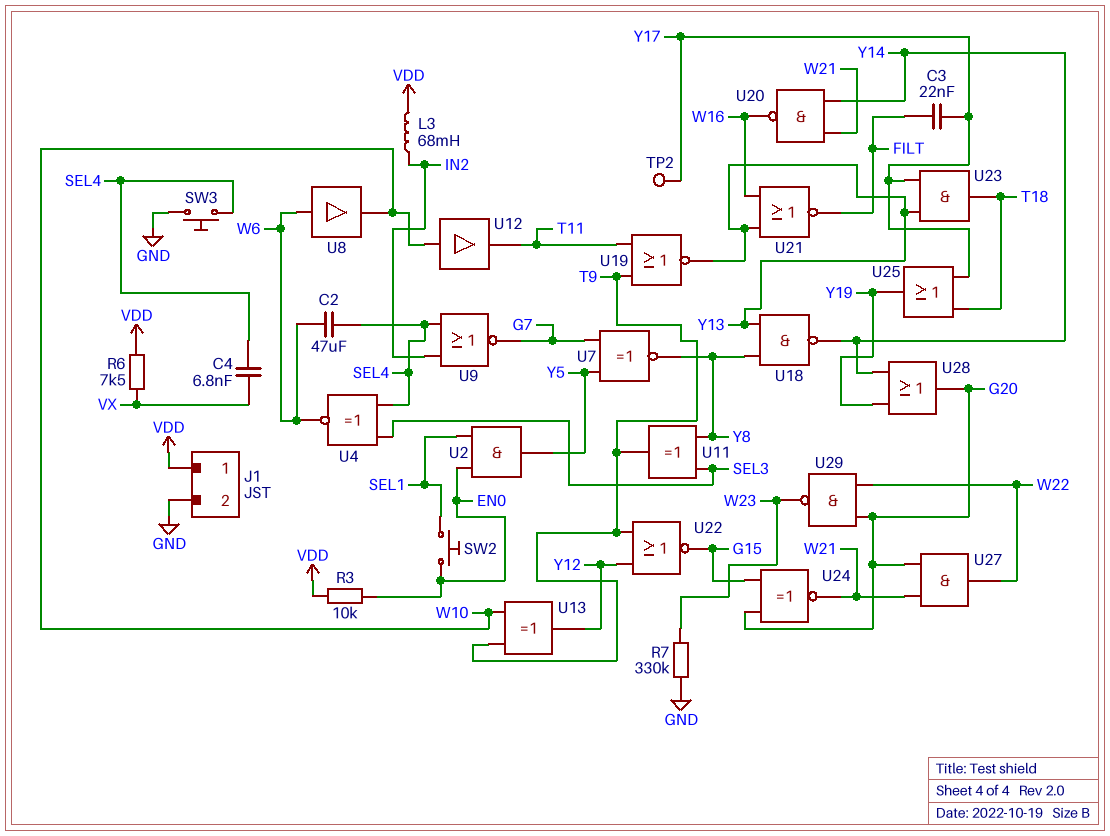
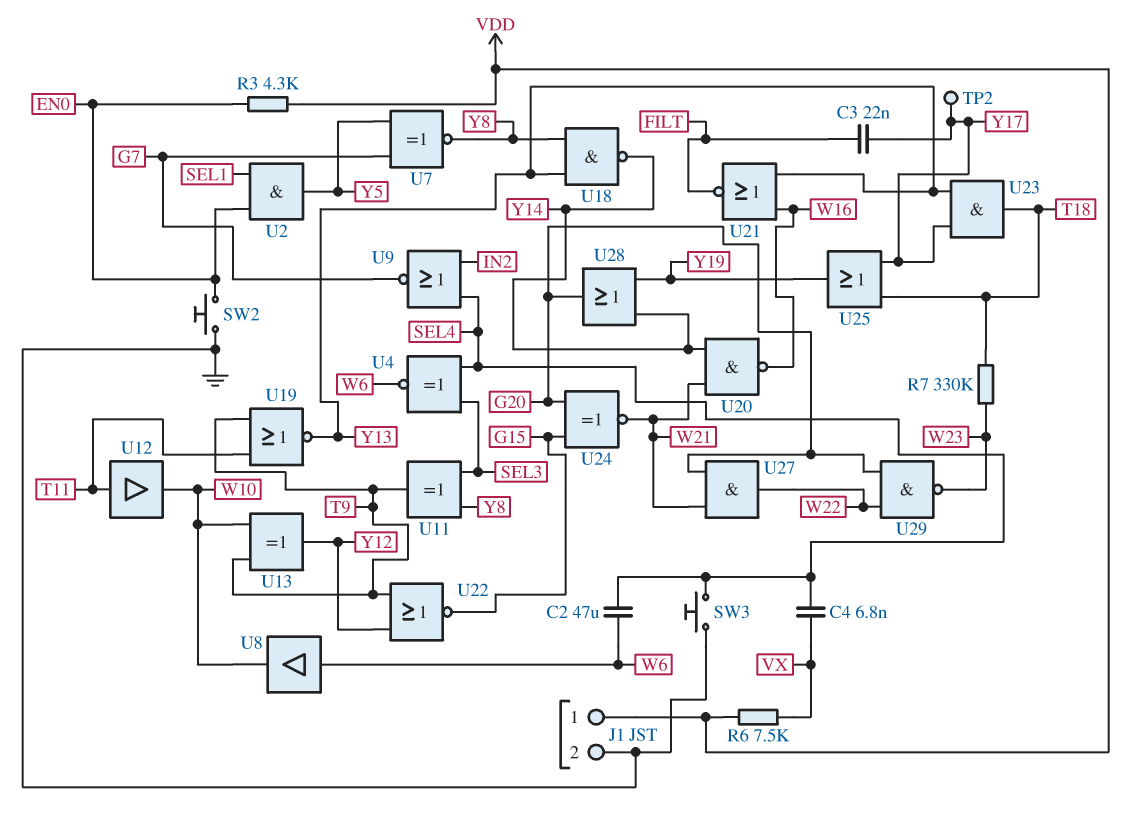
L3: 68mH (IN2, VDD) -> none
R3: 10k (EN0, VDD) -> 4.3k (EN0, VDD)
R7: 330k (GND, W23) -> 330k (T18, W23)
SW2: button (EN0, SEL1) -> button (EN0, GND)
U12: buffer (in W10, out T11) -> buffer (in T11, out W10)

